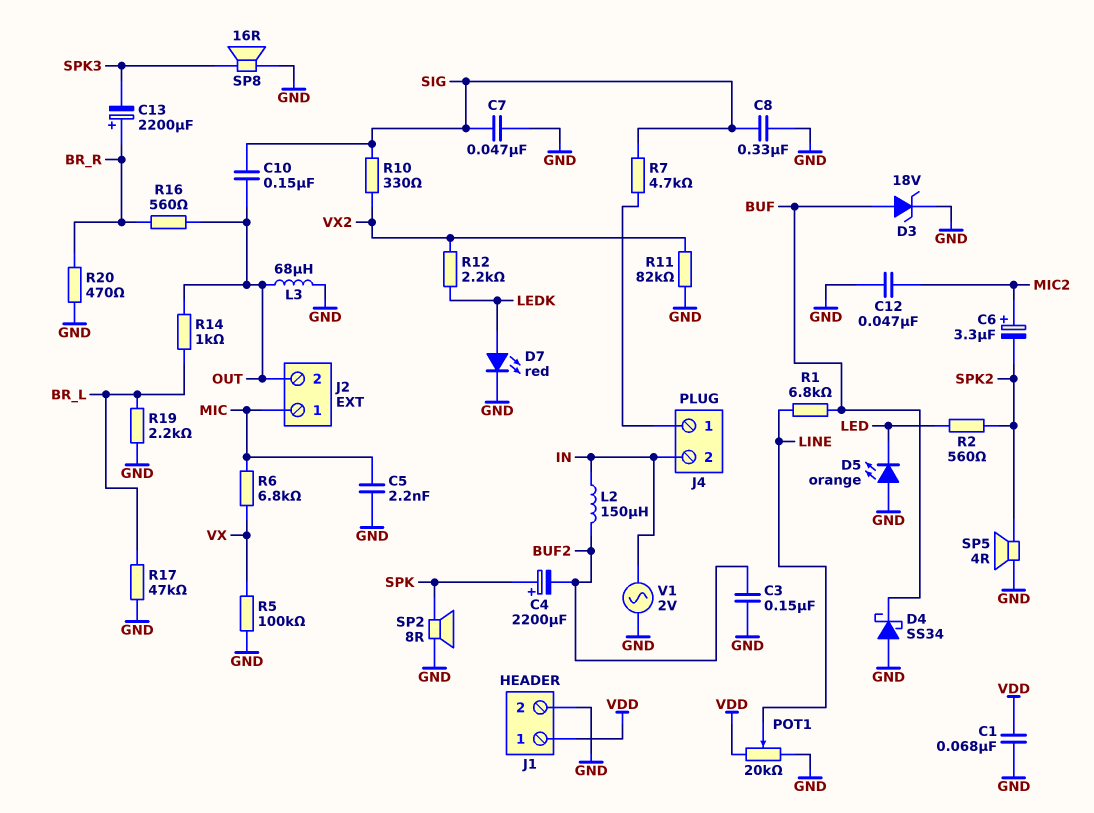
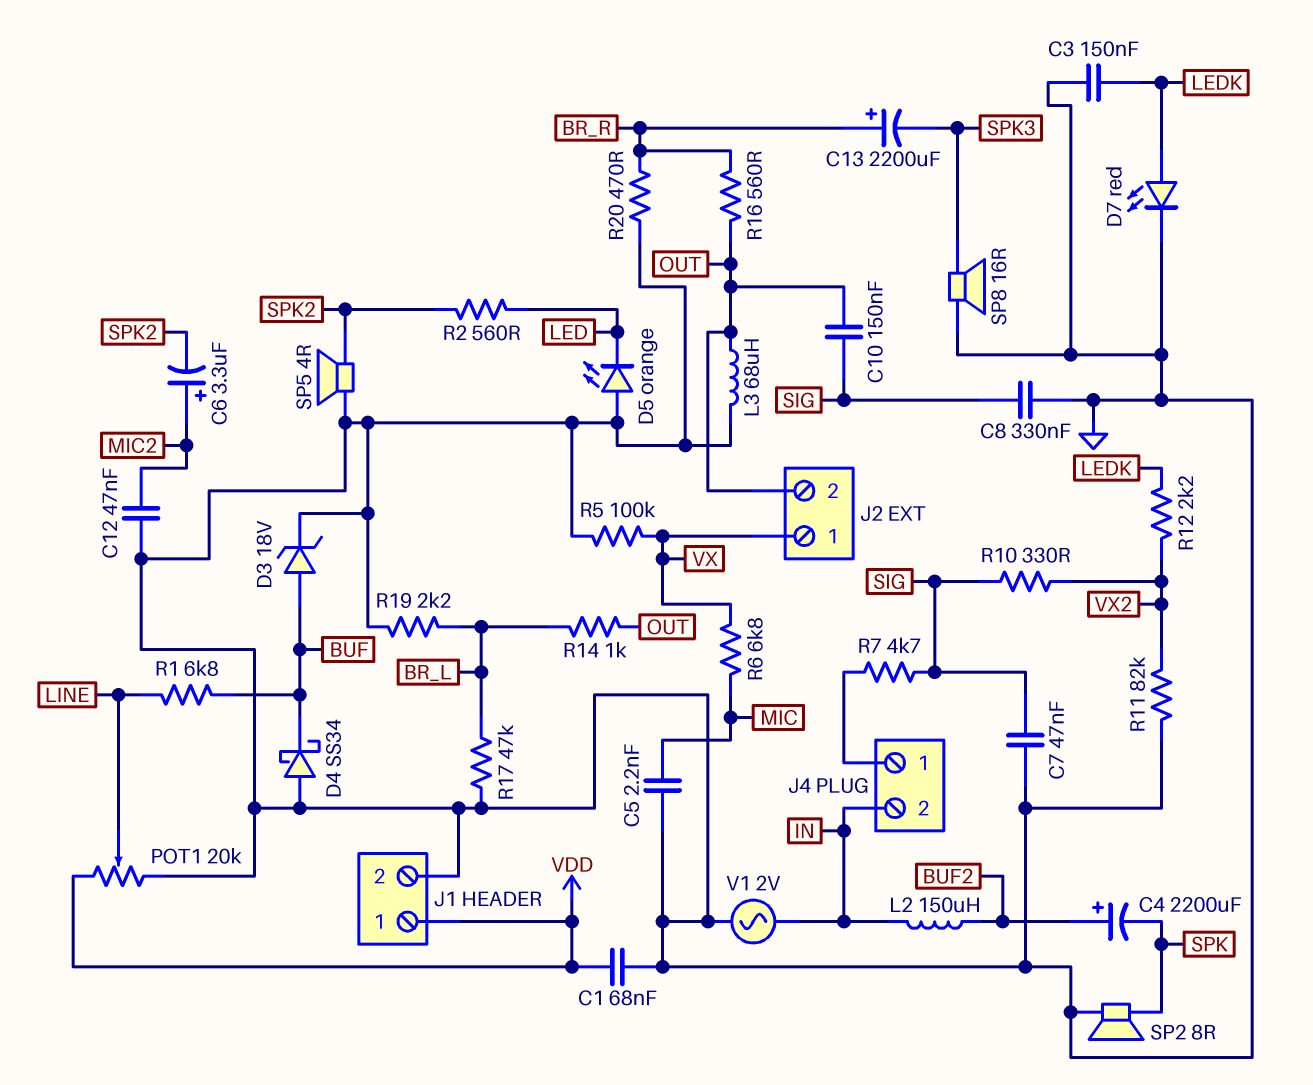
C3: 150nF (BUF2, GND) -> 150nF (GND, LEDK)
C4: 2200uF (plus SPK, minus BUF2) -> 2200uF (plus BUF2, minus SPK)
J2 pin 1: MIC -> VX

